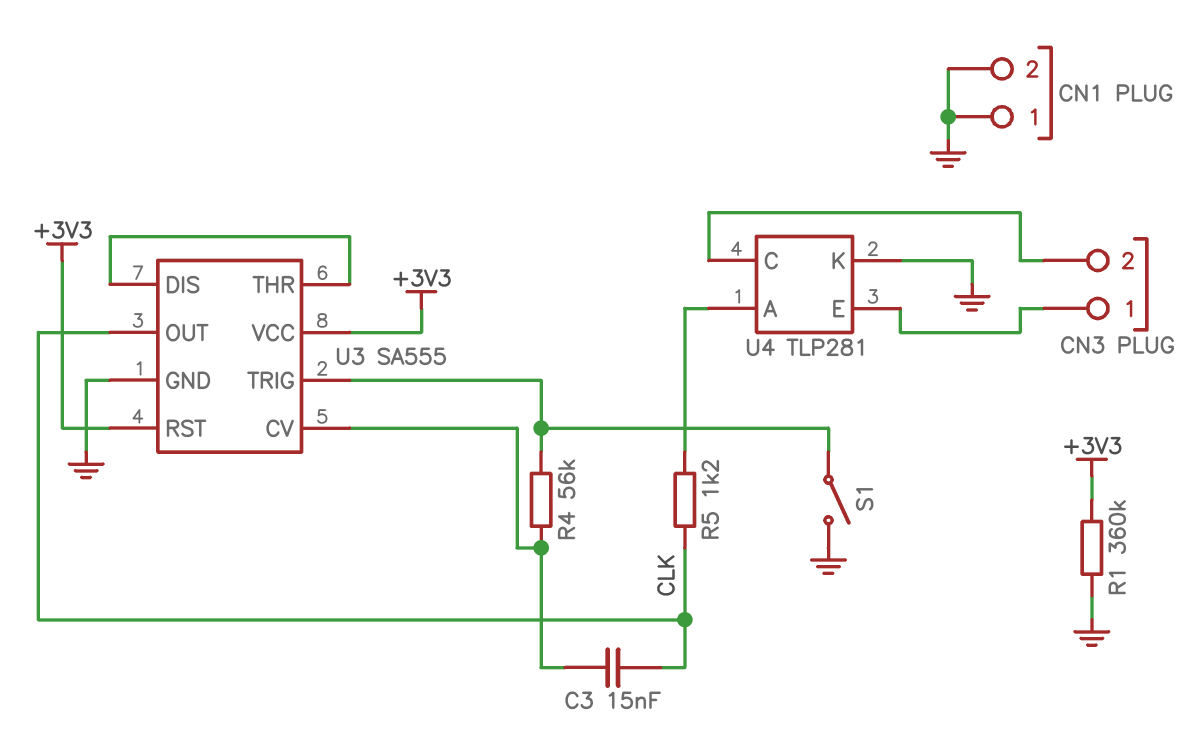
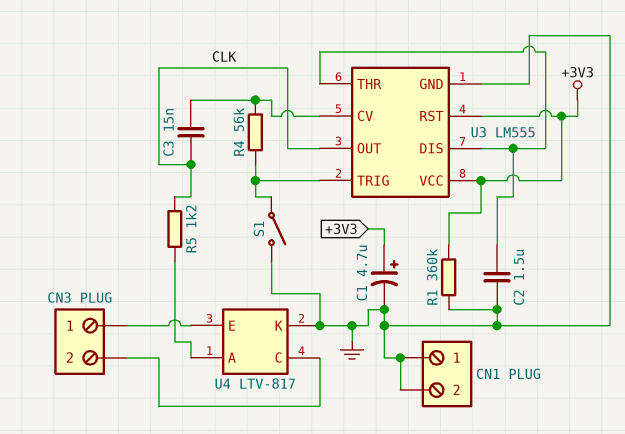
C1: none -> 4.7uF (plus +3V3, minus GND)
C2: none -> 1.5uF (GND, U3/DIS)
U3: SA555 -> LM555
U4: TLP281 -> LTV-817

